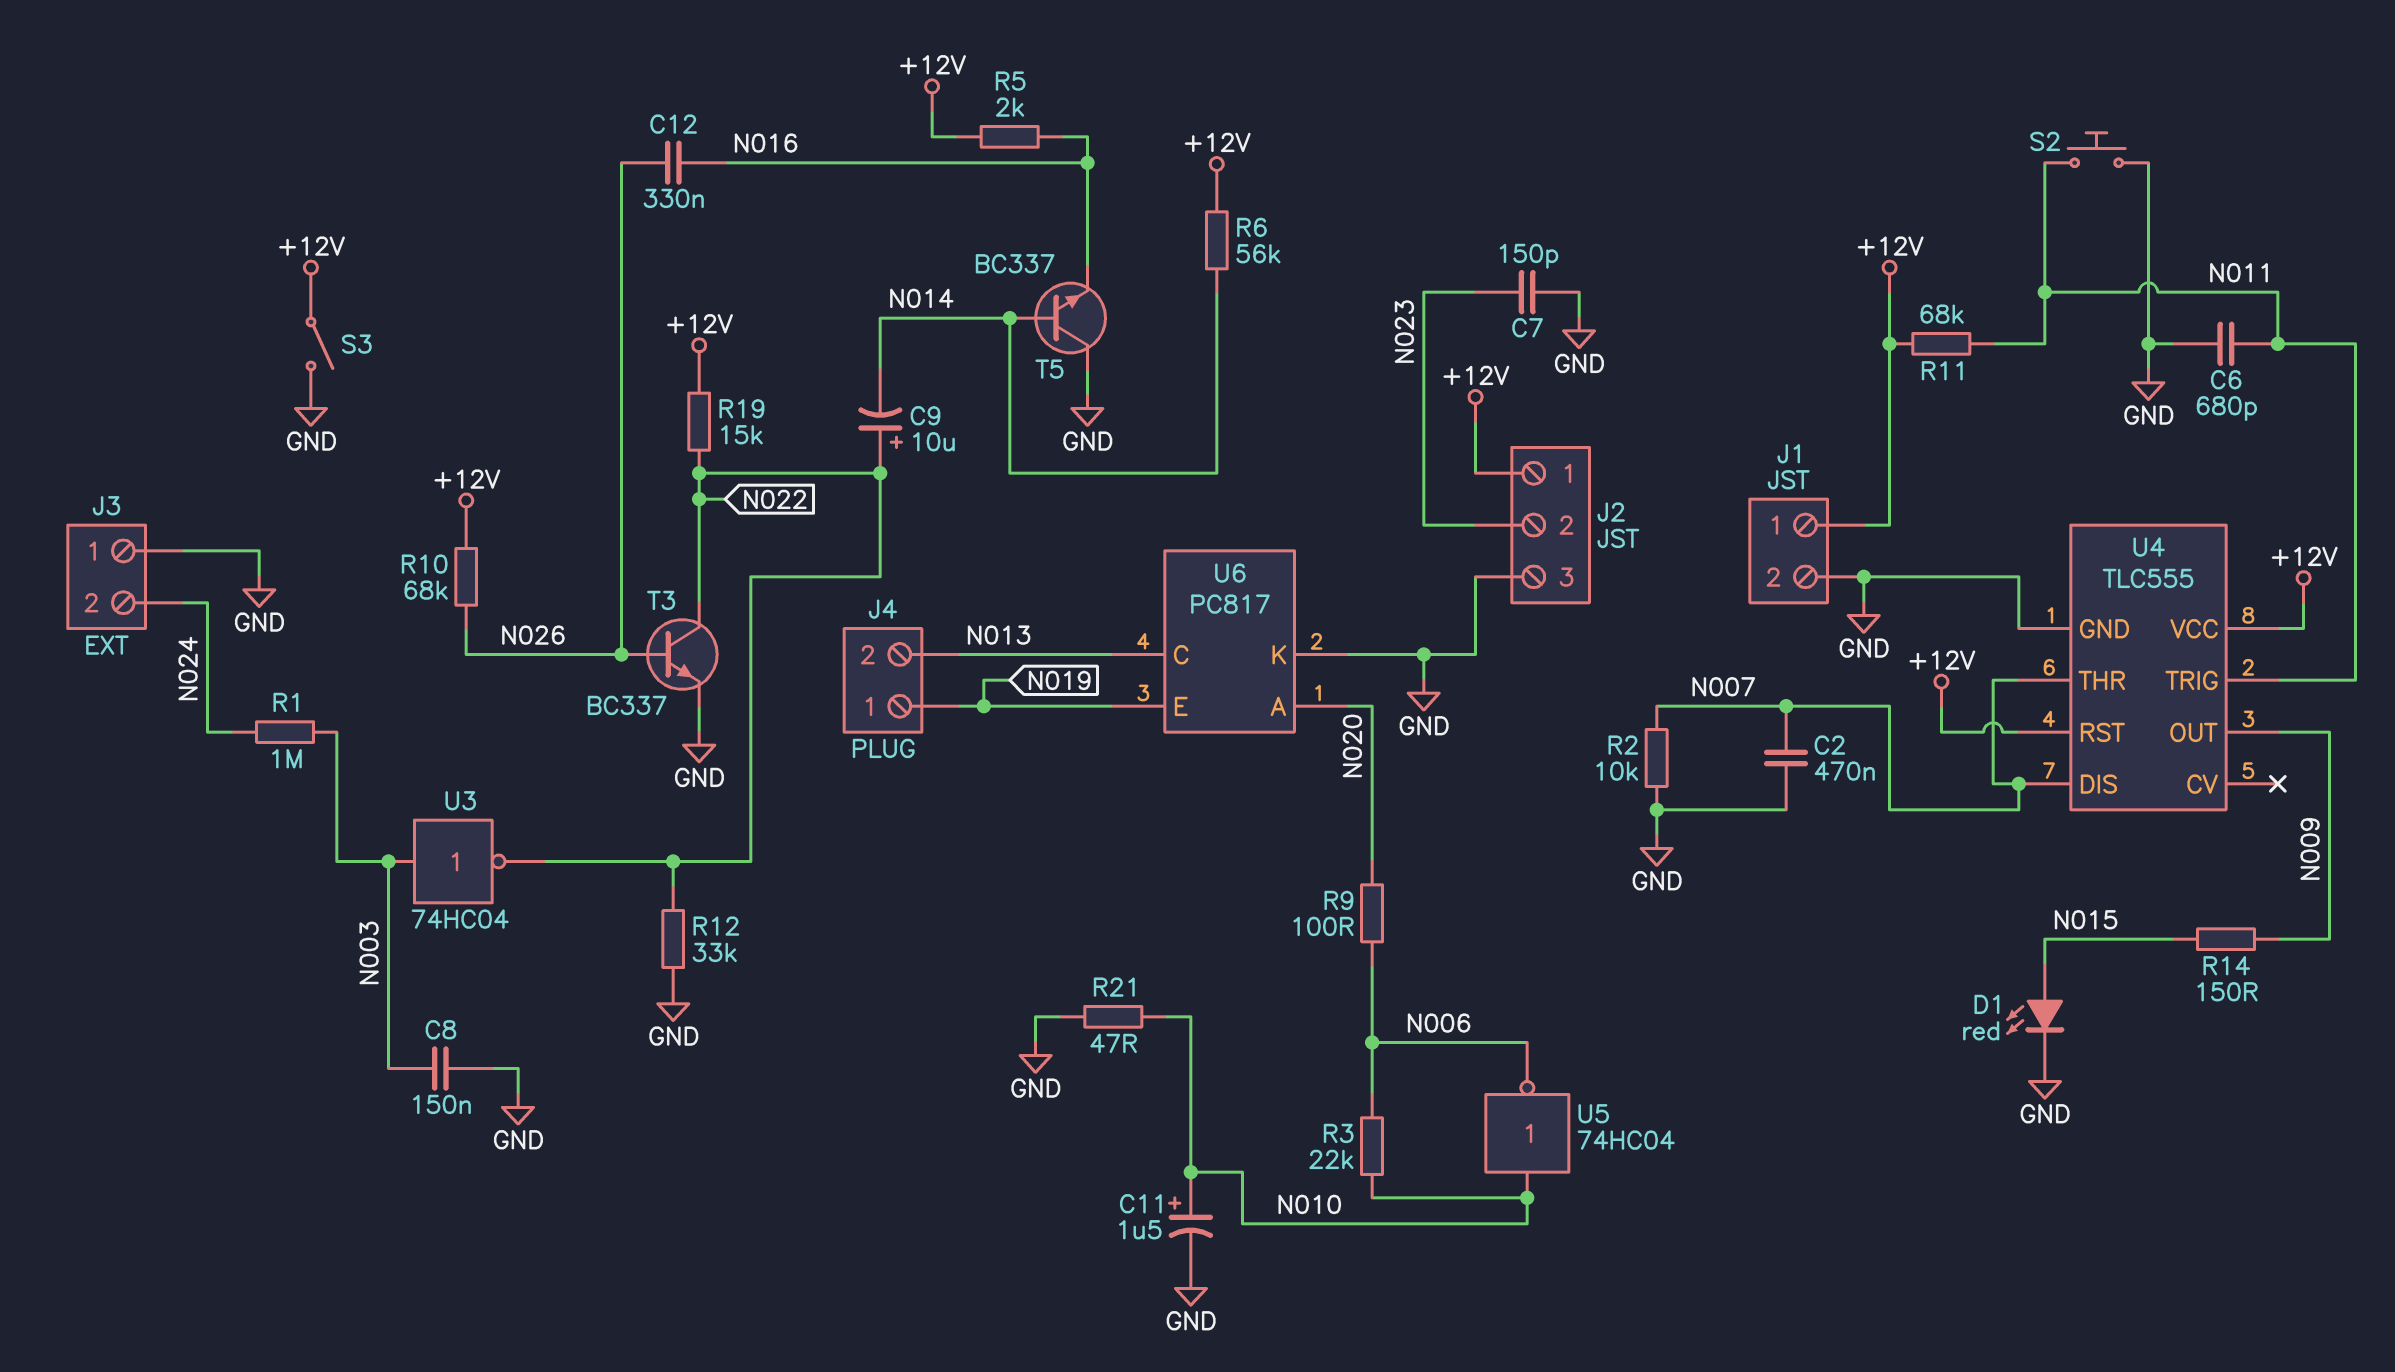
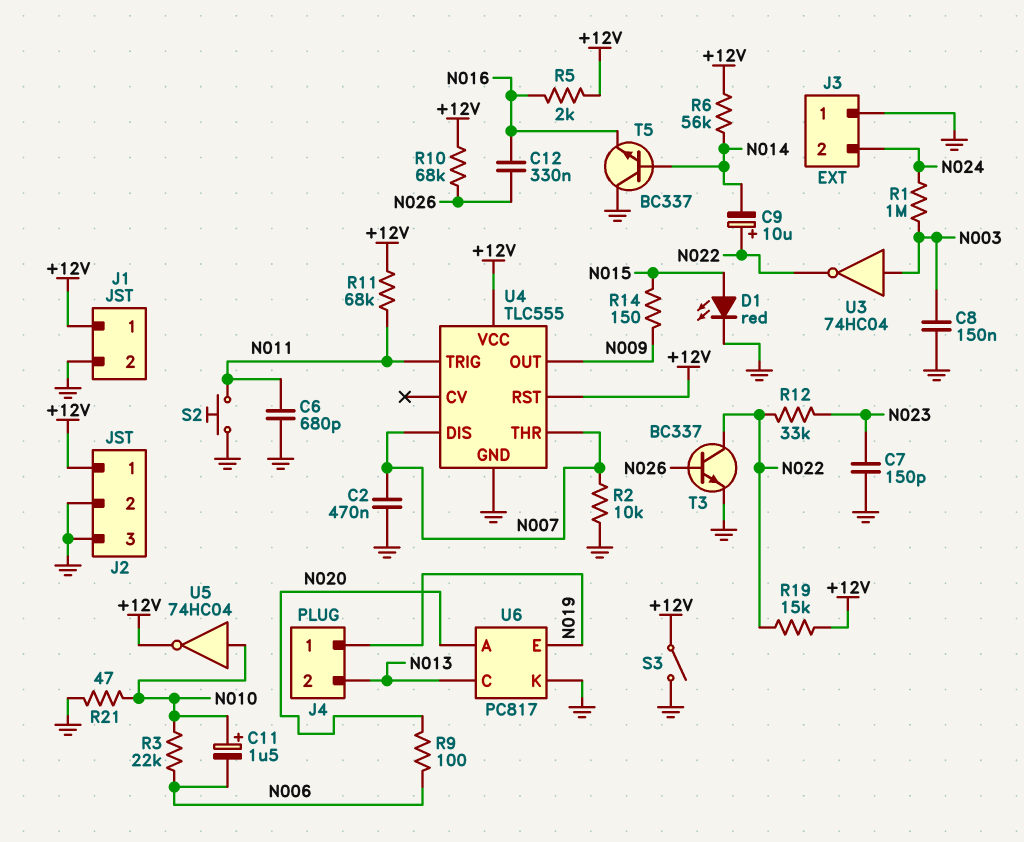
C11: 1.5uF (plus N010, minus GND) -> 1.5uF (plus N010, minus N006)
J2 pin 2: N023 -> GND
R12: 33k (GND, N022) -> 33k (N022, N023)
U5: NOT 74HC04 (in N010, out N006) -> NOT 74HC04 (in N010, out +12V)

